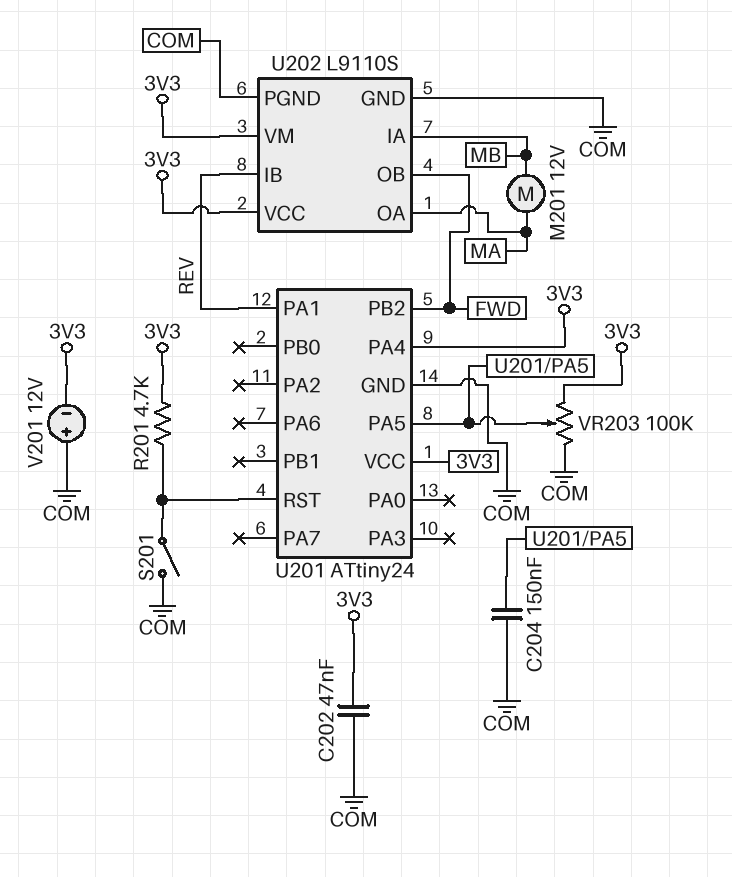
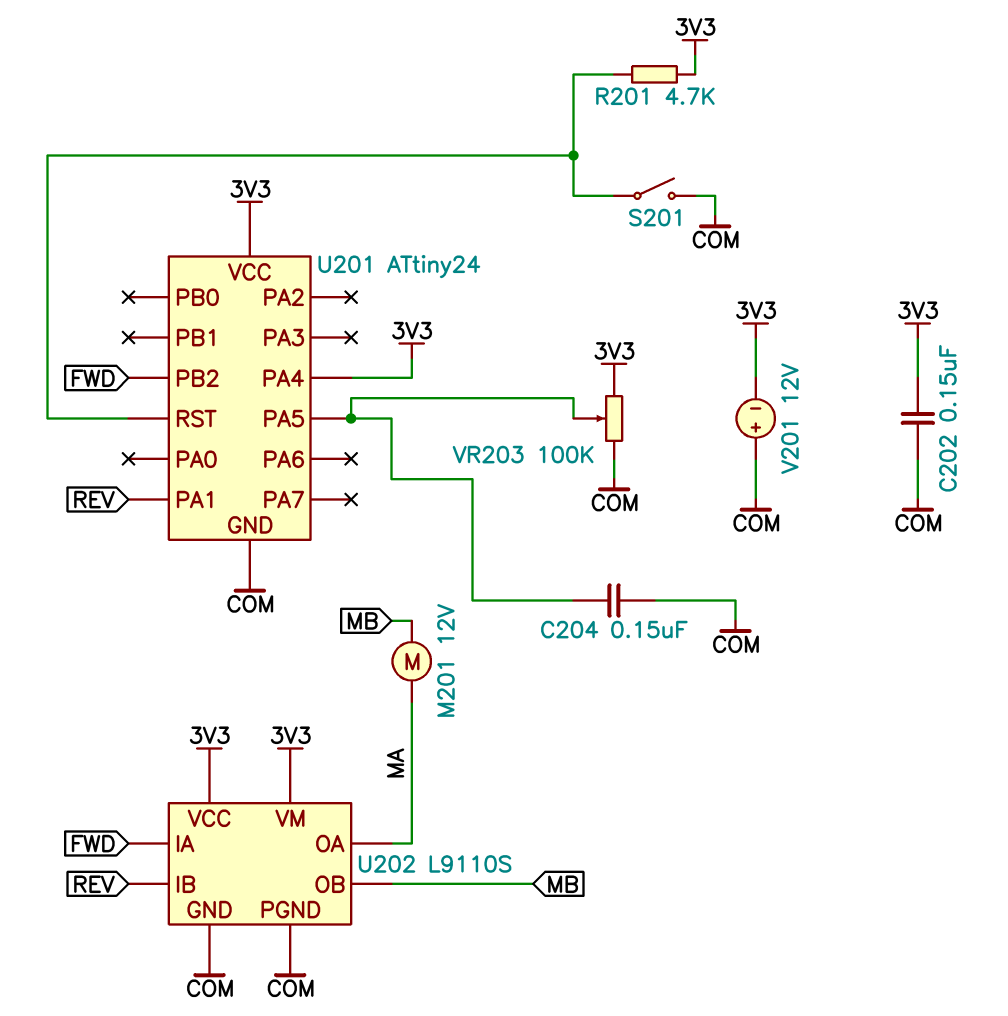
C202: 47nF (3V3, COM) -> 150nF (3V3, COM)
U202 pin IA: MB -> FWD
U202 pin OB: FWD -> MB

